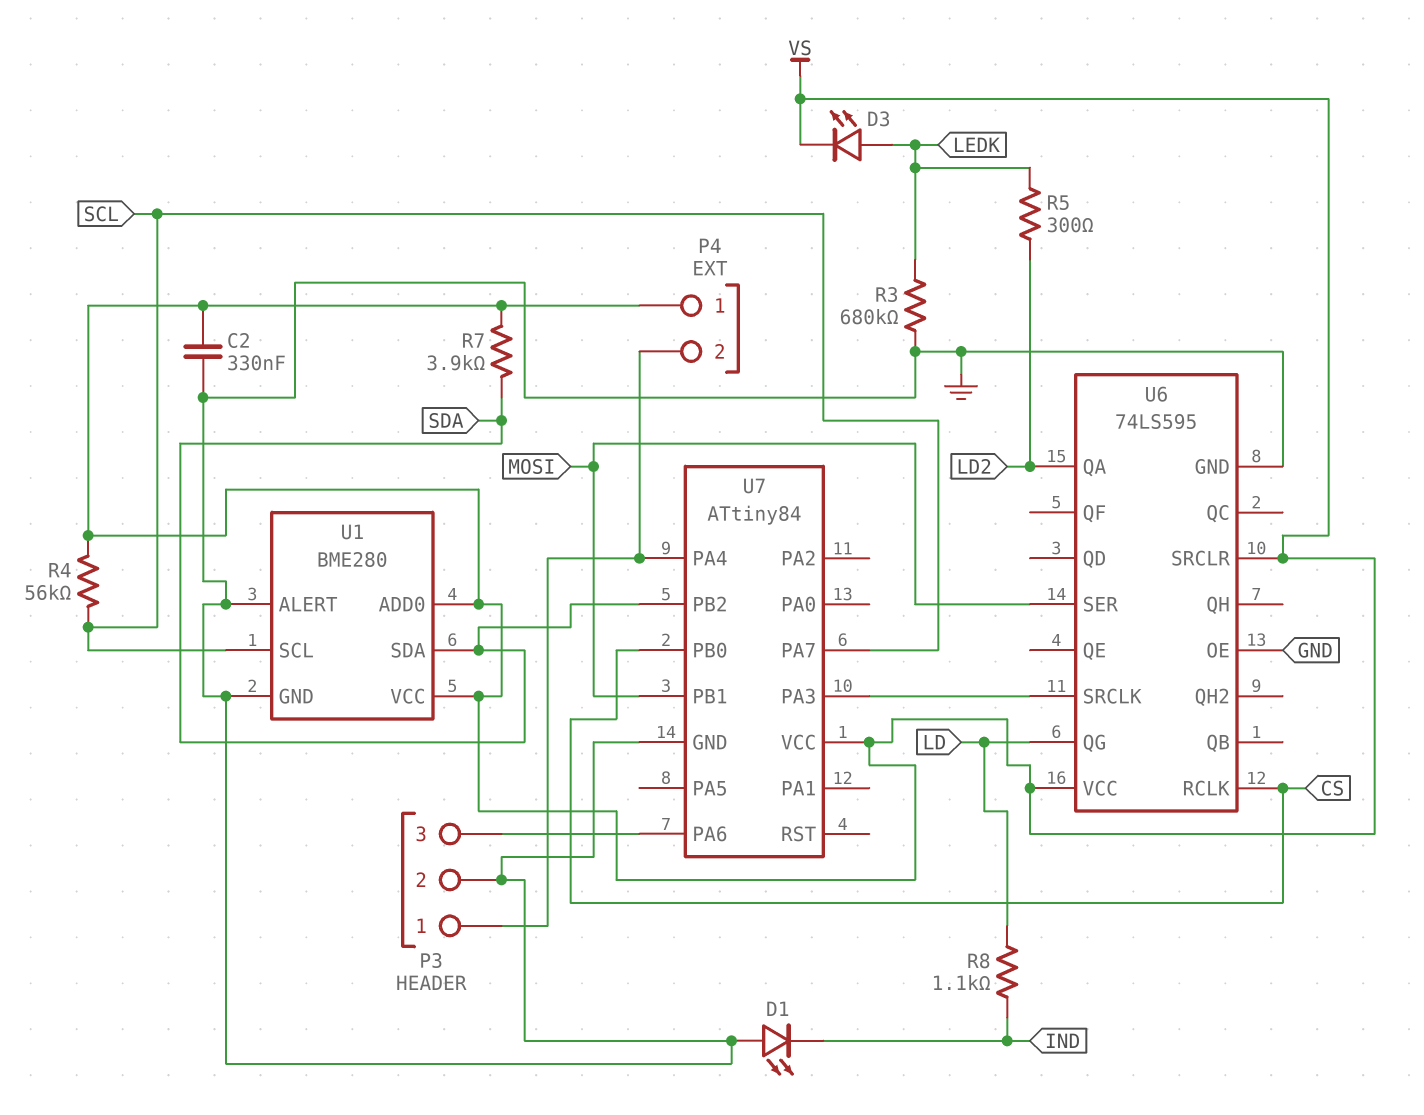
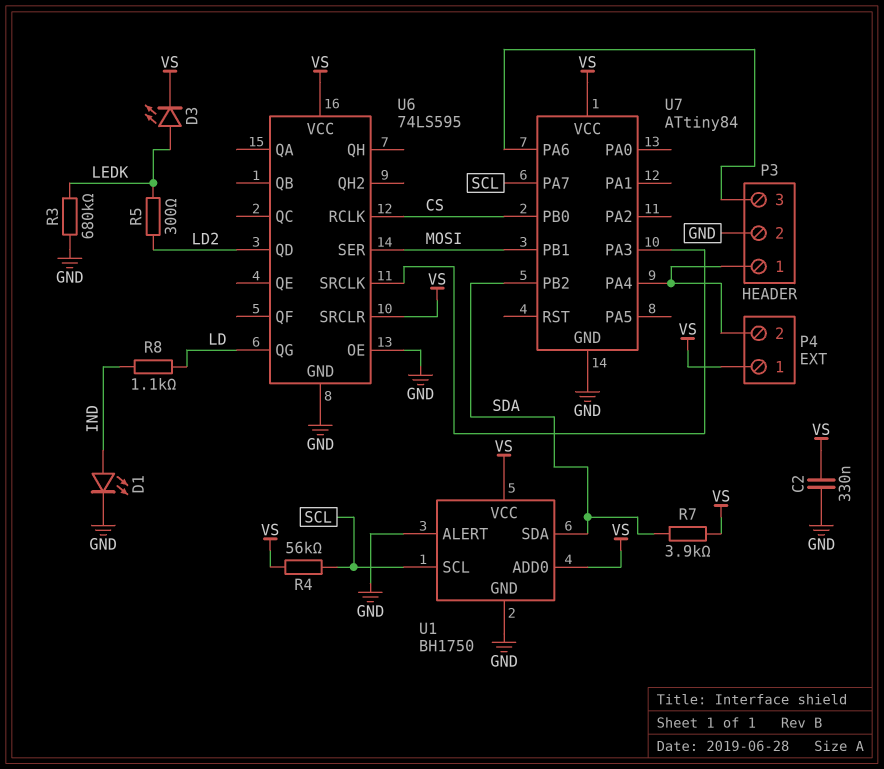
D1: LED (A GND, K IND) -> LED (A IND, K GND)
U1: BME280 -> BH1750
U6 pin QA: LD2 -> none
U6 pin QD: none -> LD2

